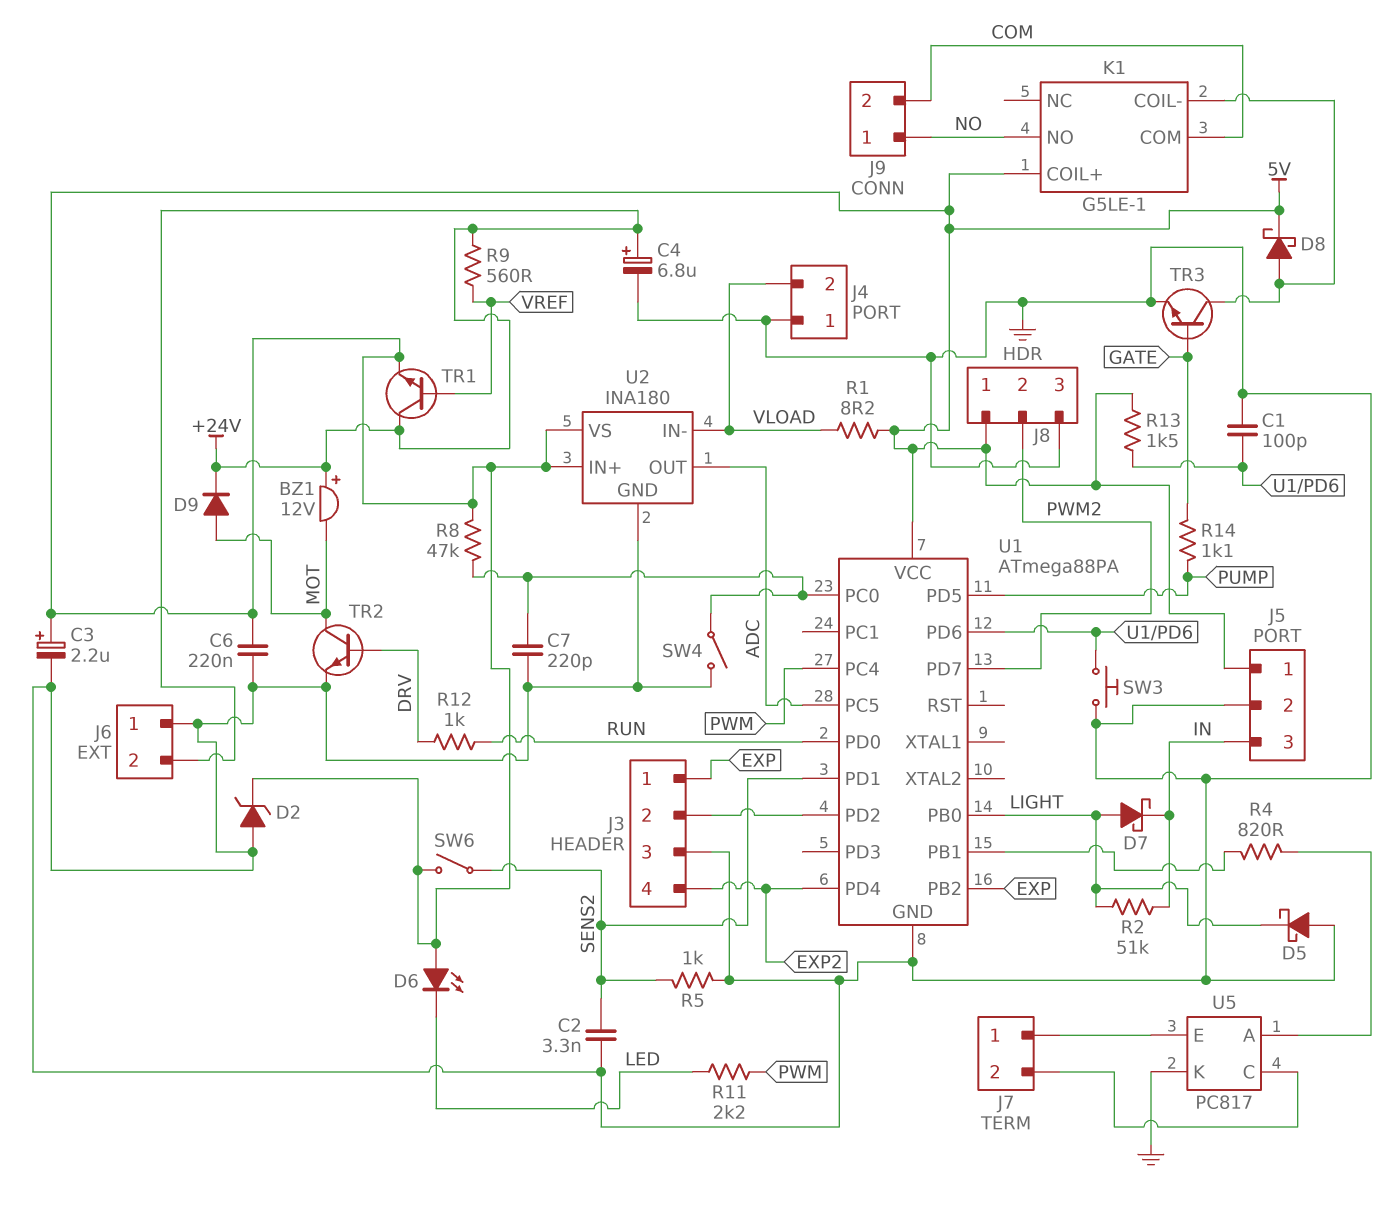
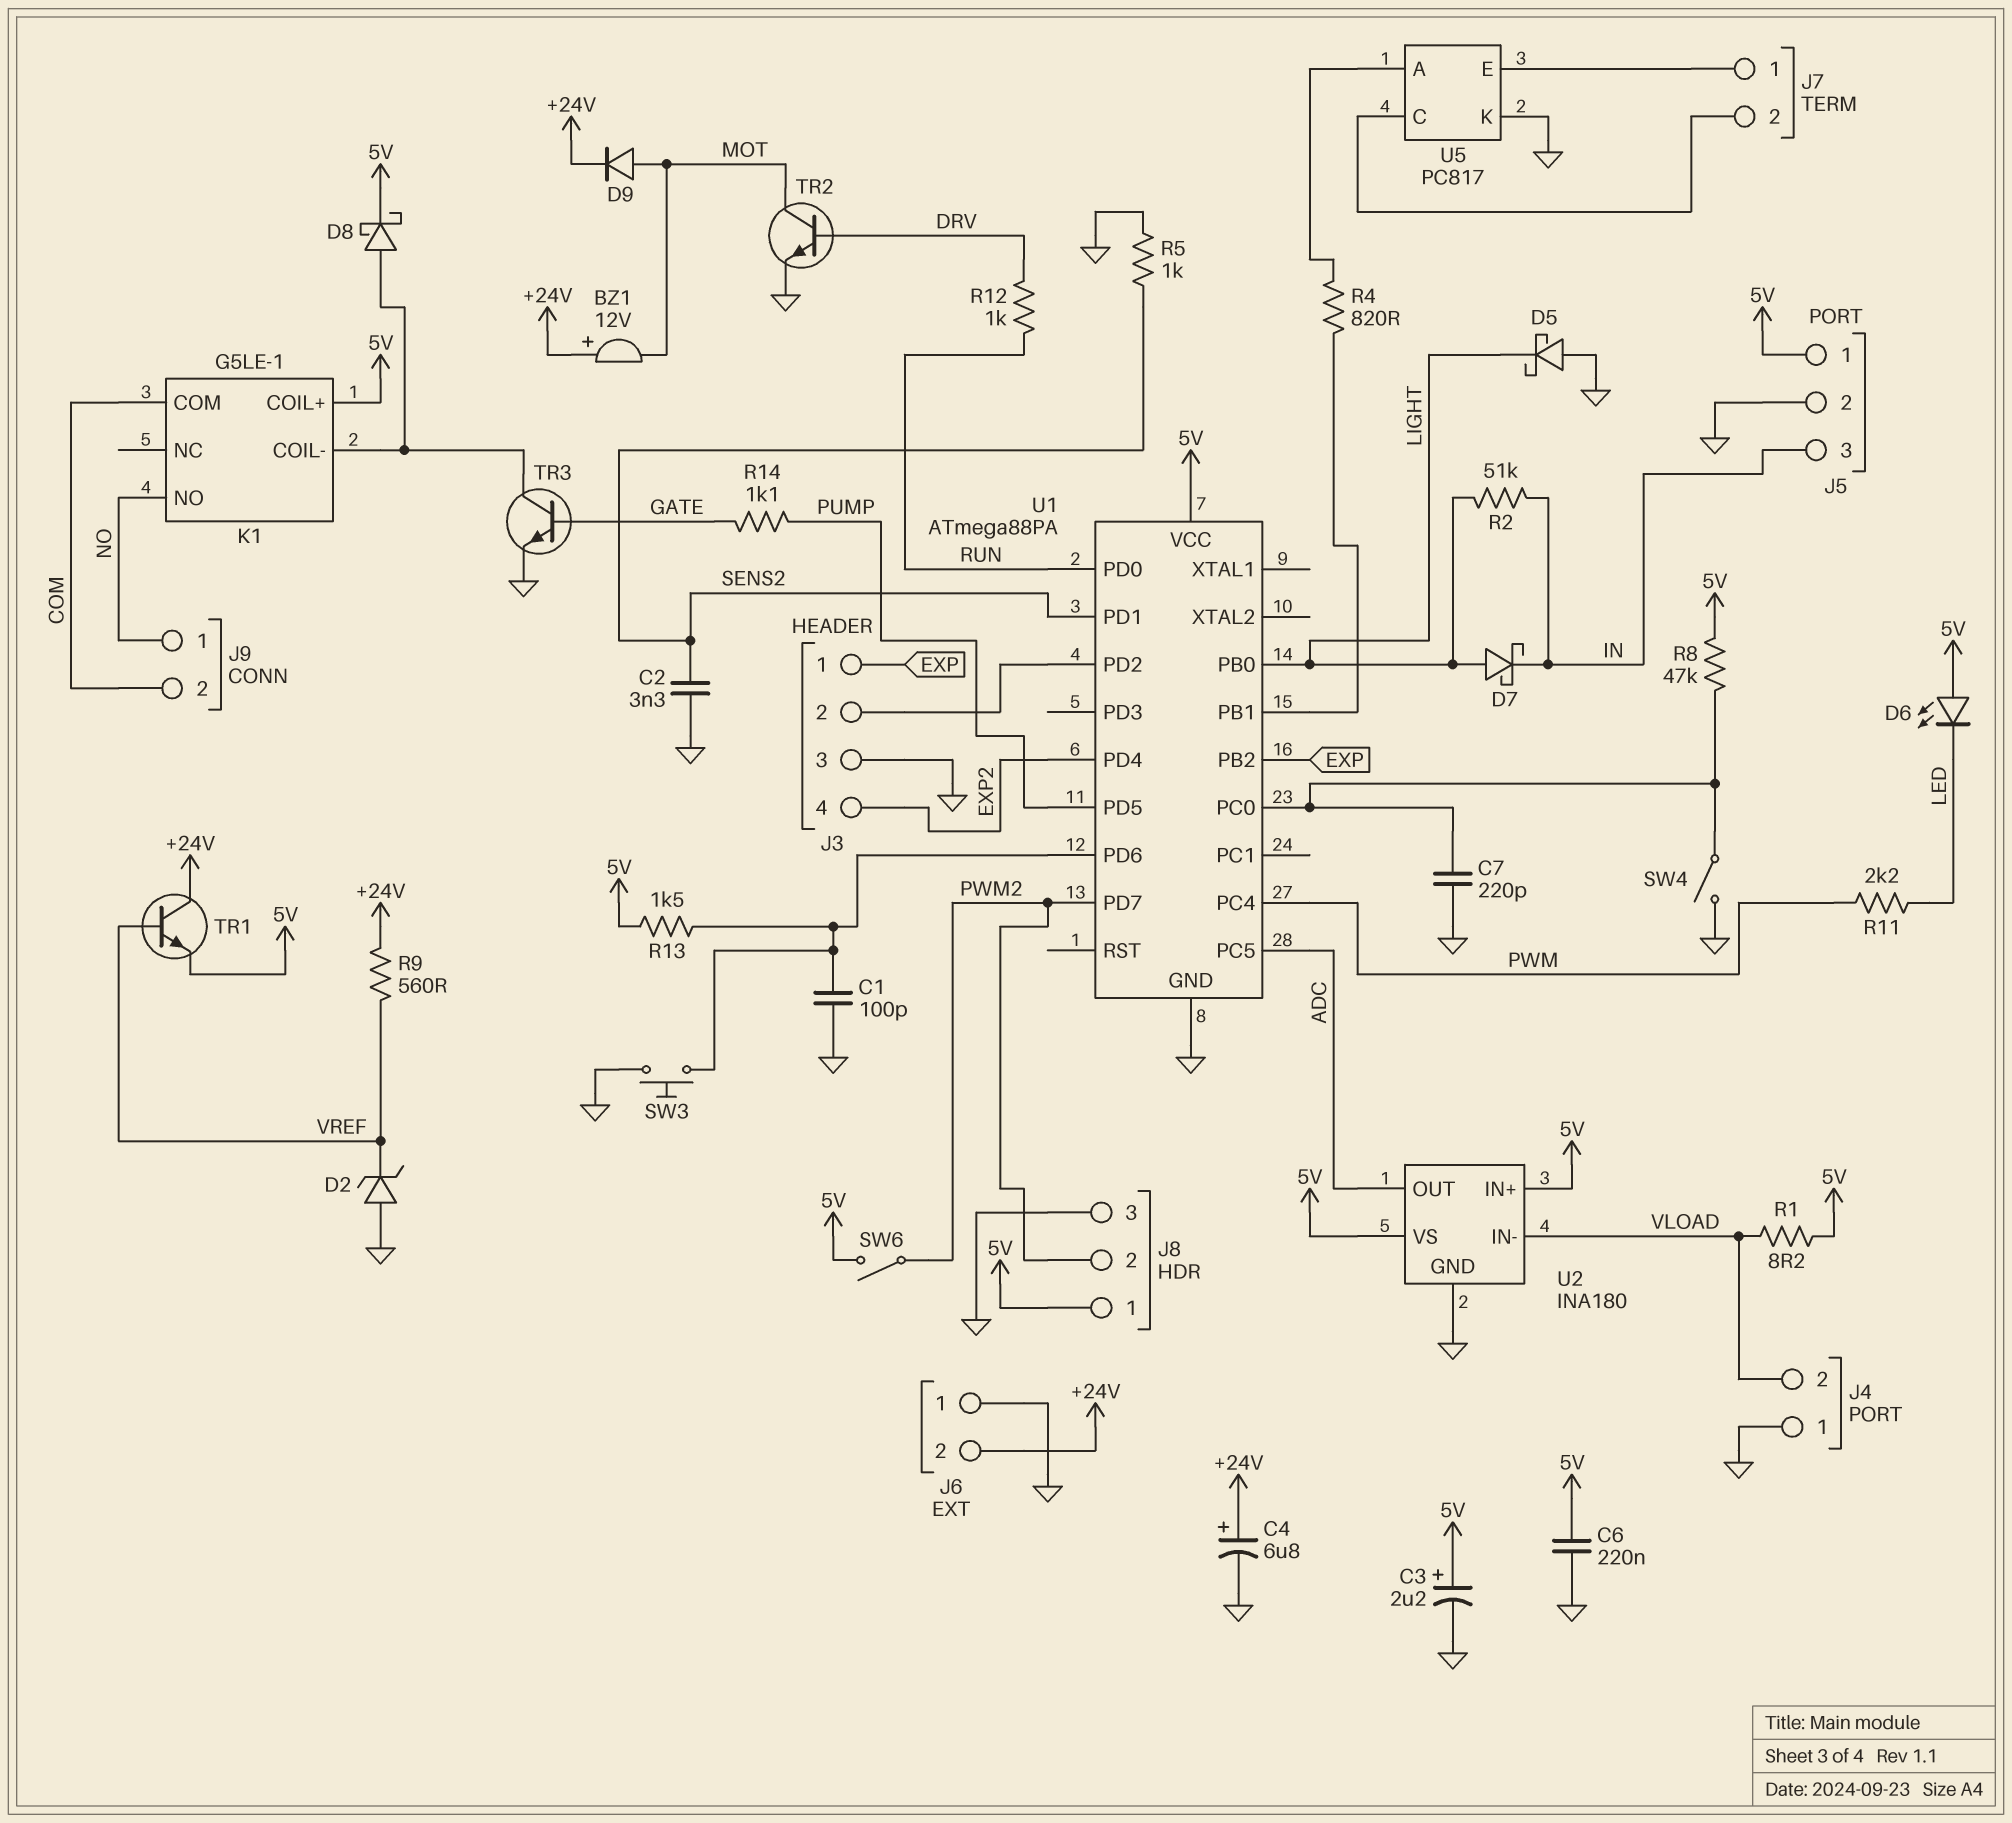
D2: zener (A GND, K 5V) -> zener (A GND, K VREF)
SW6: switch (5V, SENS2) -> switch (5V, PWM2)

